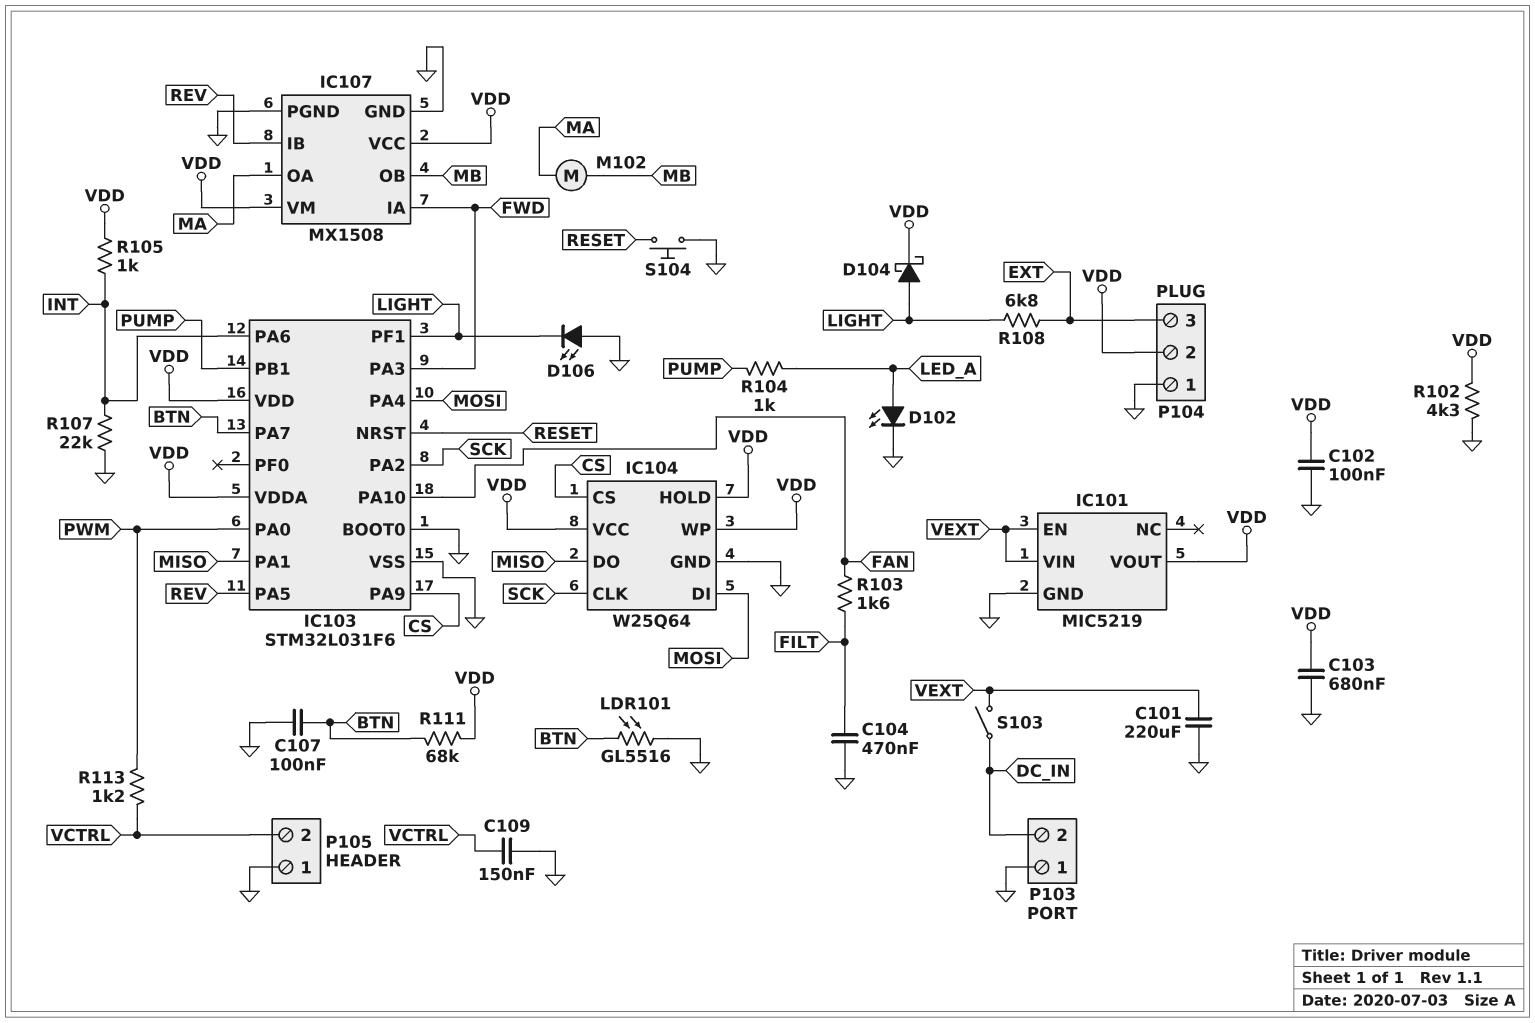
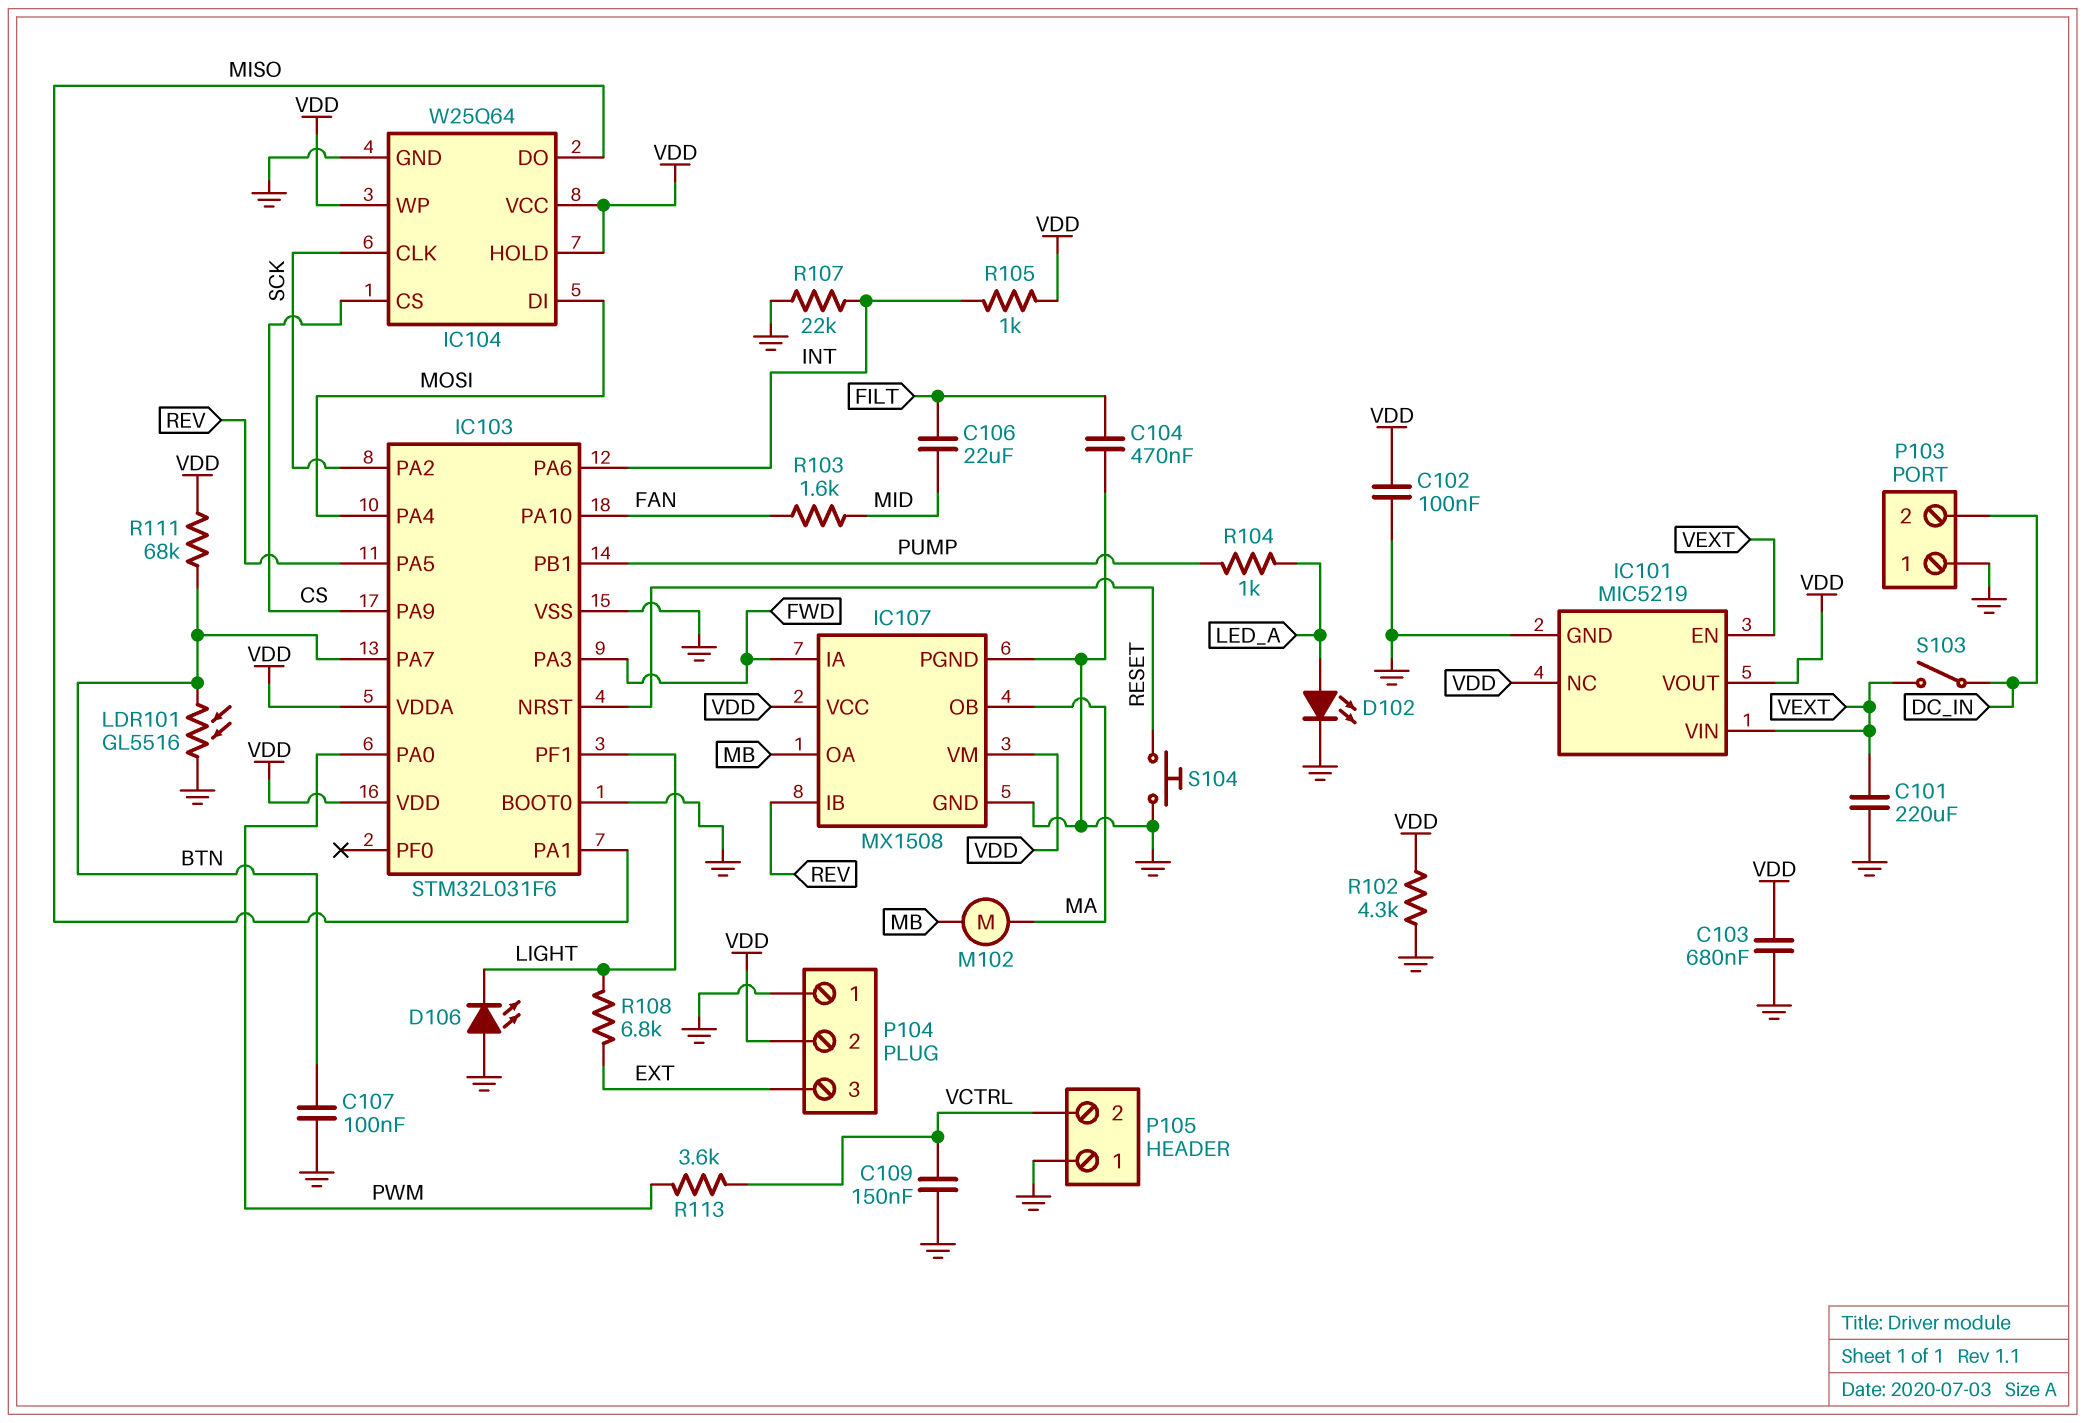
C106: none -> 22uF (FILT, MID)
D104: schottky (A LIGHT, K VDD) -> none
IC101 pin NC: none -> VDD
IC107 pin OA: MA -> MB
IC107 pin OB: MB -> MA
R103: 1.6k (FAN, FILT) -> 1.6k (FAN, MID)
R113: 1.2k (PWM, VCTRL) -> 3.6k (PWM, VCTRL)

